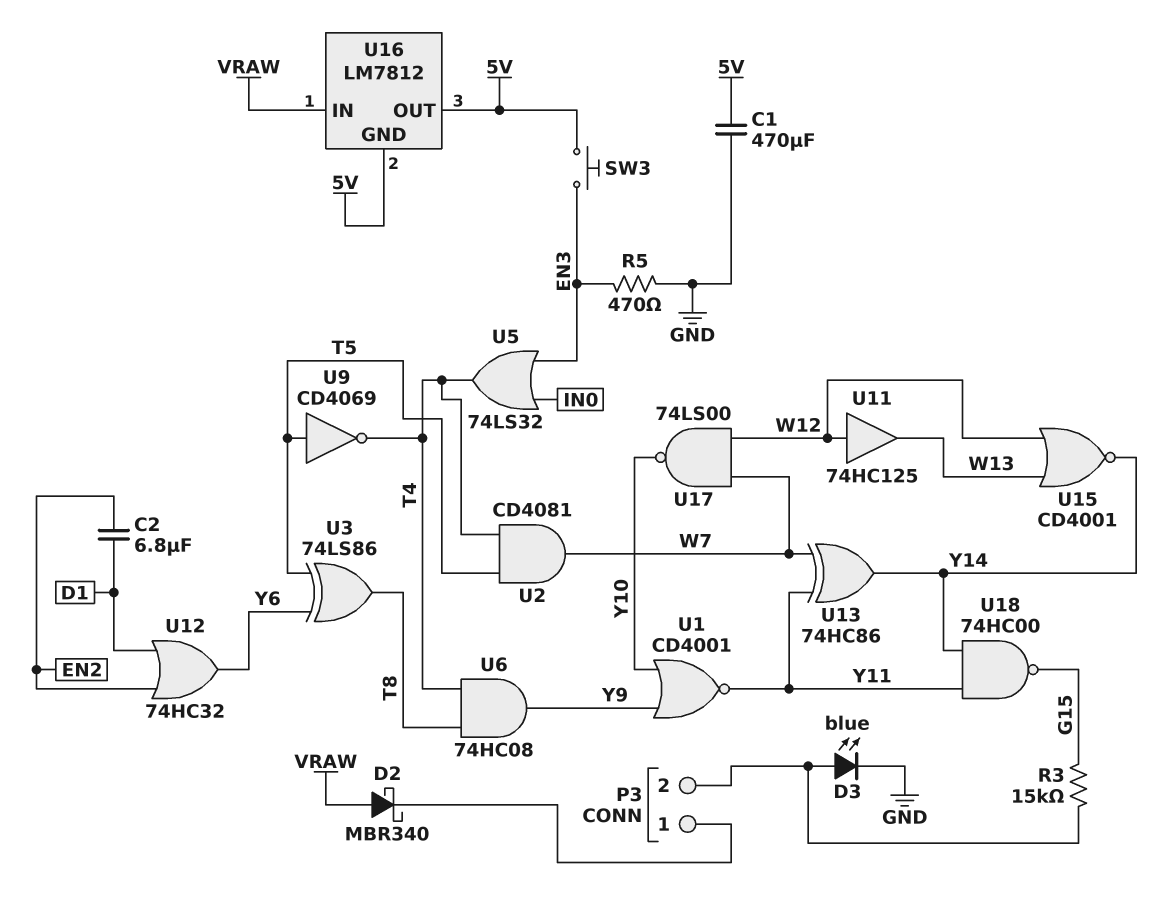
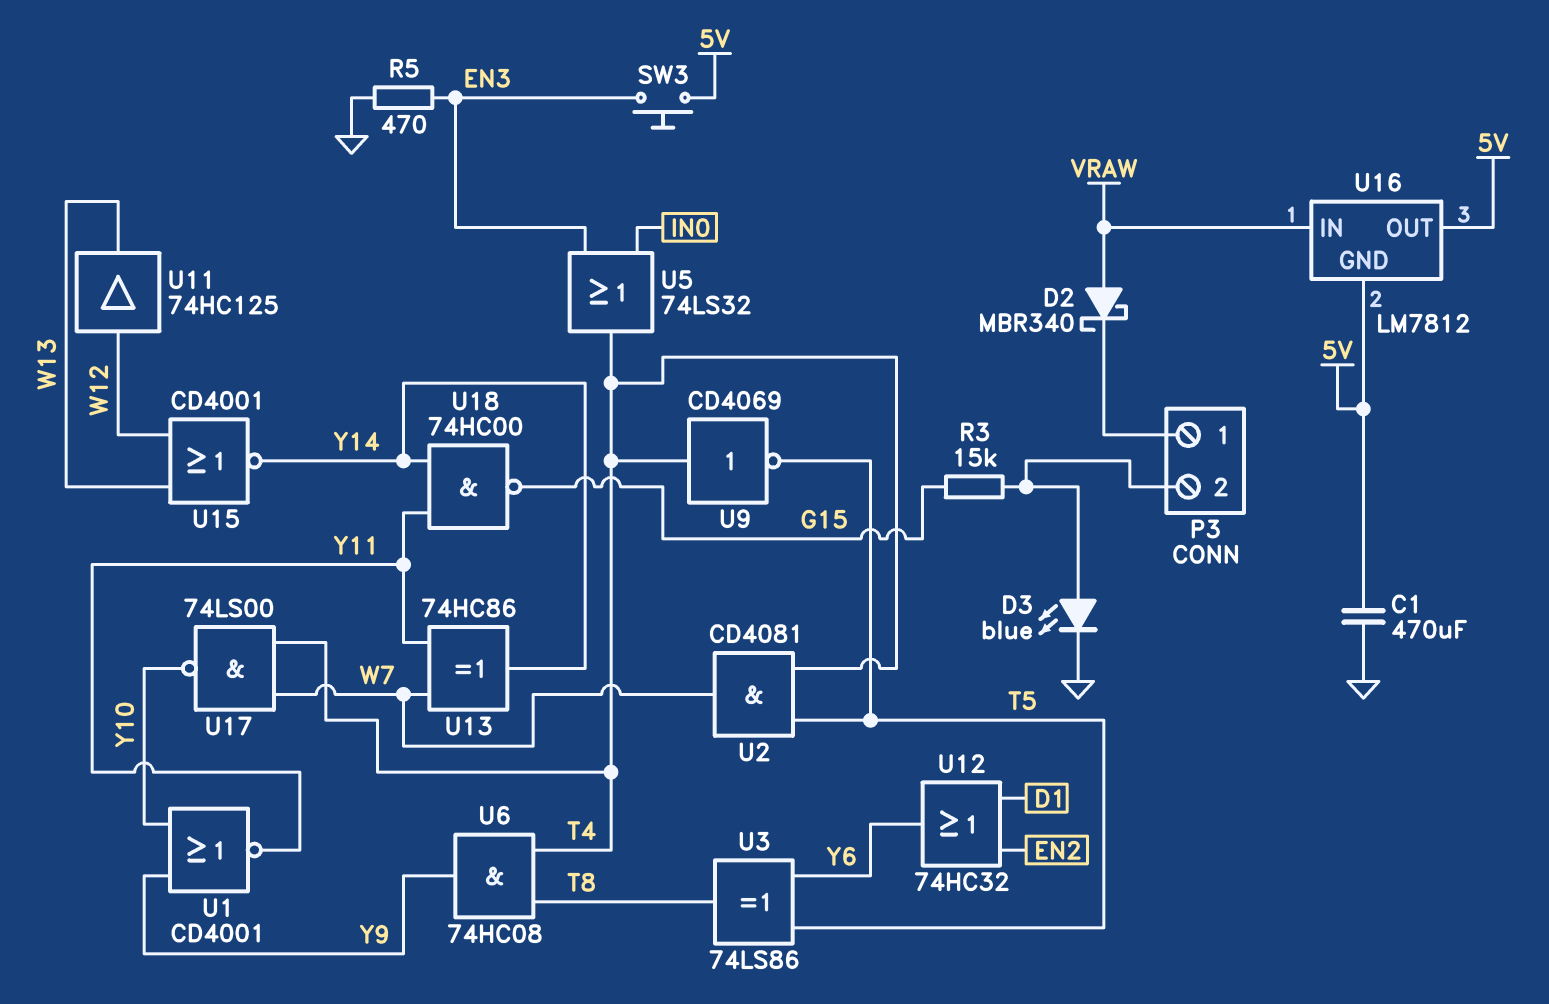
C2: 6.8uF (D1, EN2) -> none
U9: NOT CD4069 (in T5, out T4) -> NOT CD4069 (in T4, out T5)
U17: NAND 74LS00 (in W7, in W12, out Y10) -> NAND 74LS00 (in T4, in W7, out Y10)

